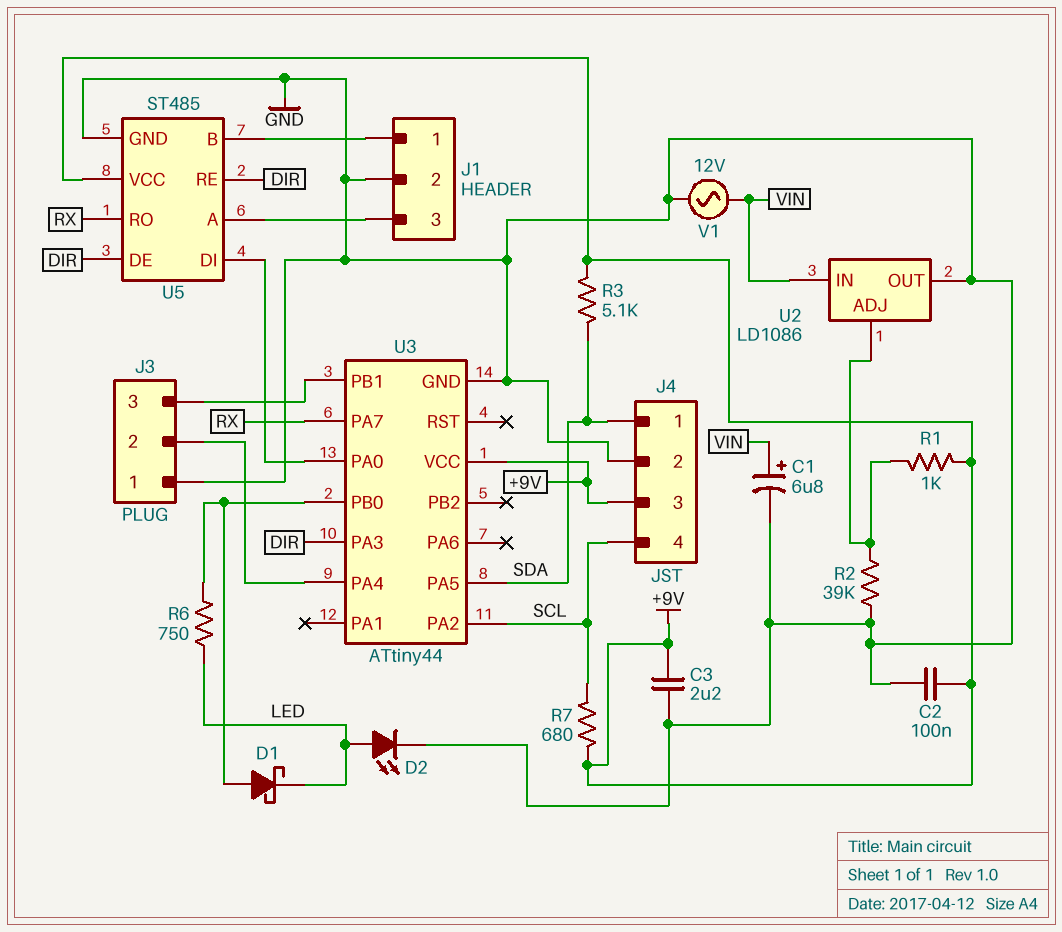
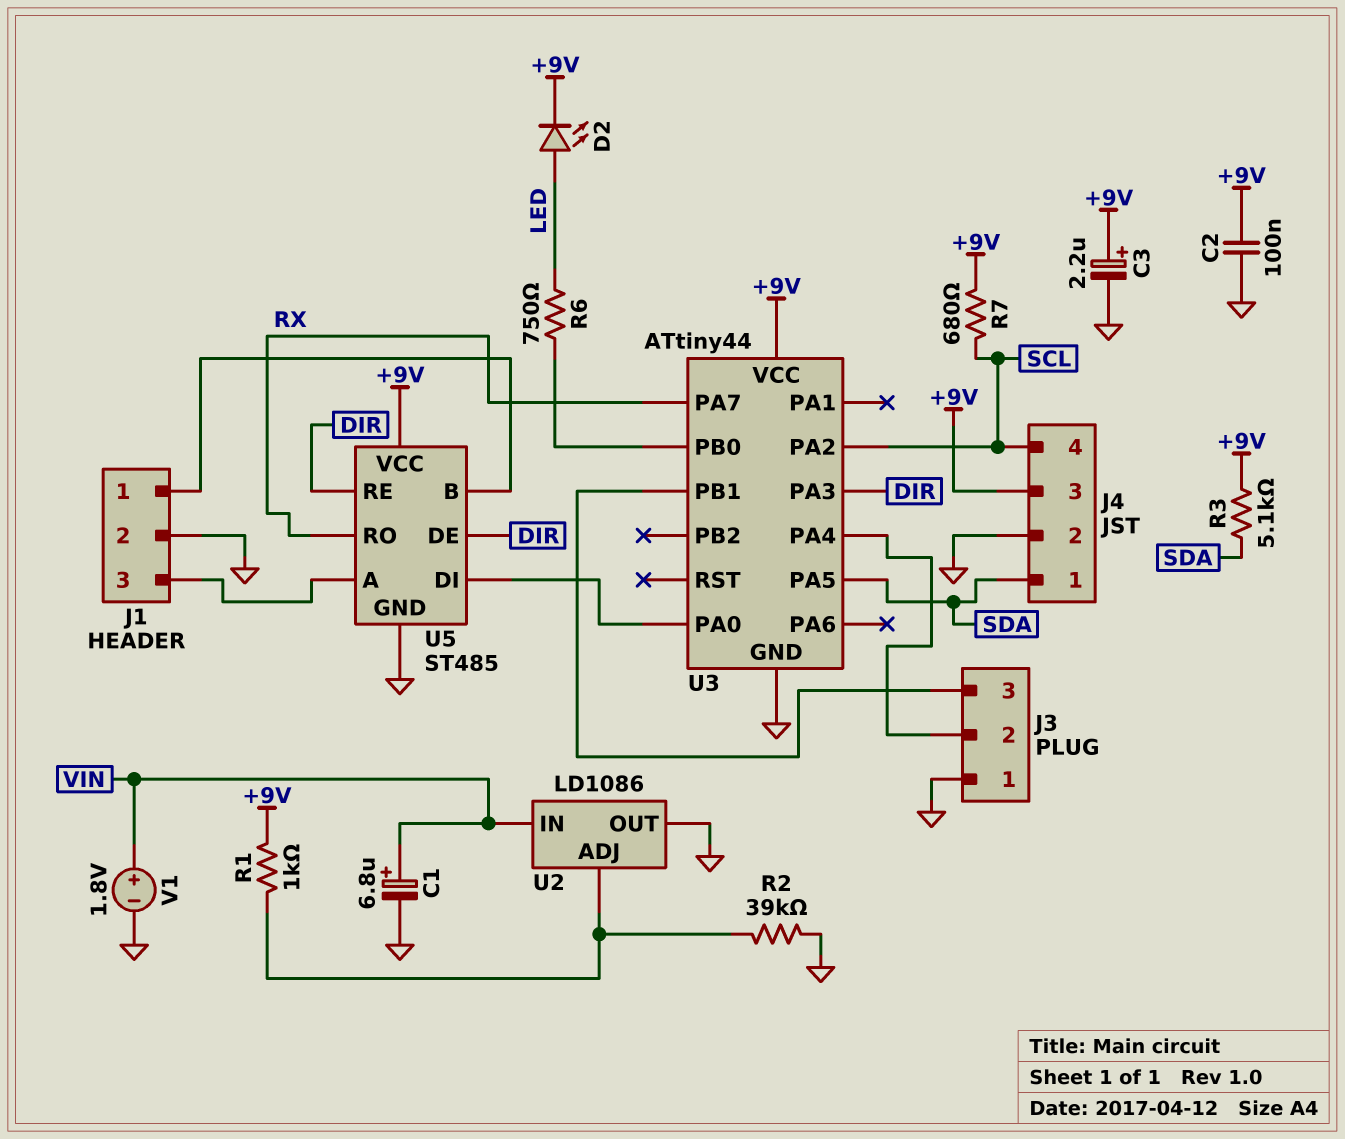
C3: 2.2uF (+9V, GND) -> 2.2uF (plus +9V, minus GND)
D1: schottky (A U3/PB0, K LED) -> none
D2: LED (A LED, K GND) -> LED (A LED, K +9V)
V1: AC 12V (GND, VIN) -> 1.8V (plus VIN, minus GND)

